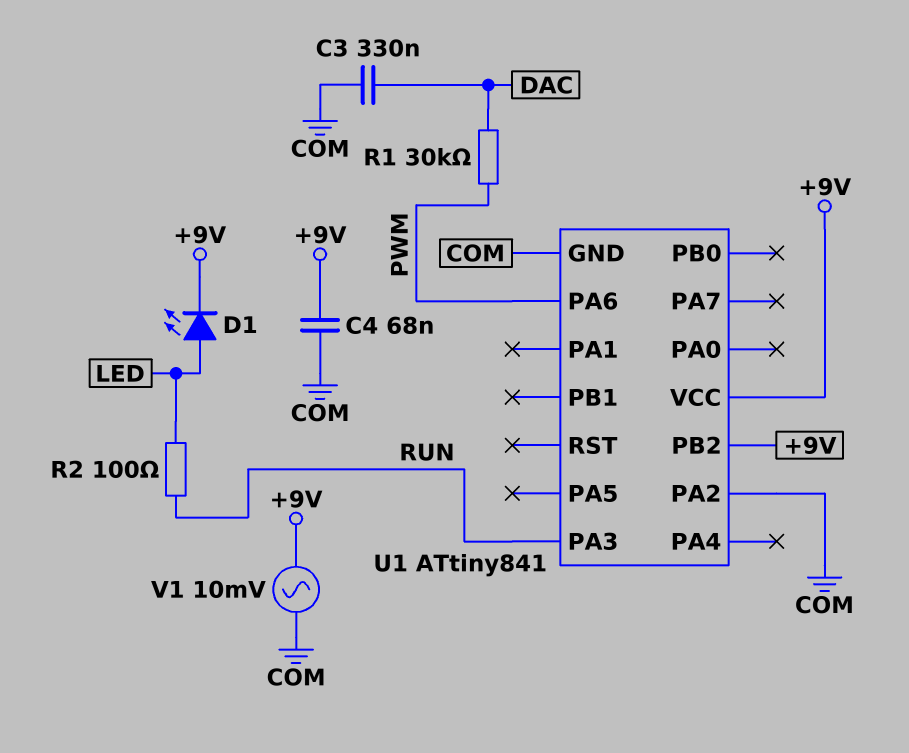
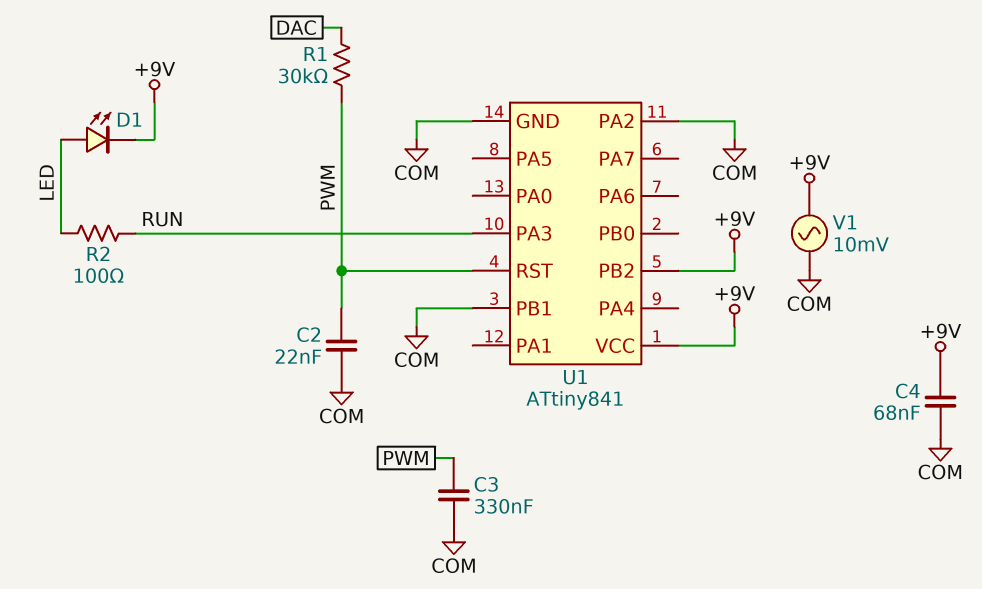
C2: none -> 22nF (COM, PWM)
C3: 330nF (COM, DAC) -> 330nF (COM, PWM)
U1 pin PA6: PWM -> none
U1 pin PB1: none -> COM
U1 pin RST: none -> PWM

